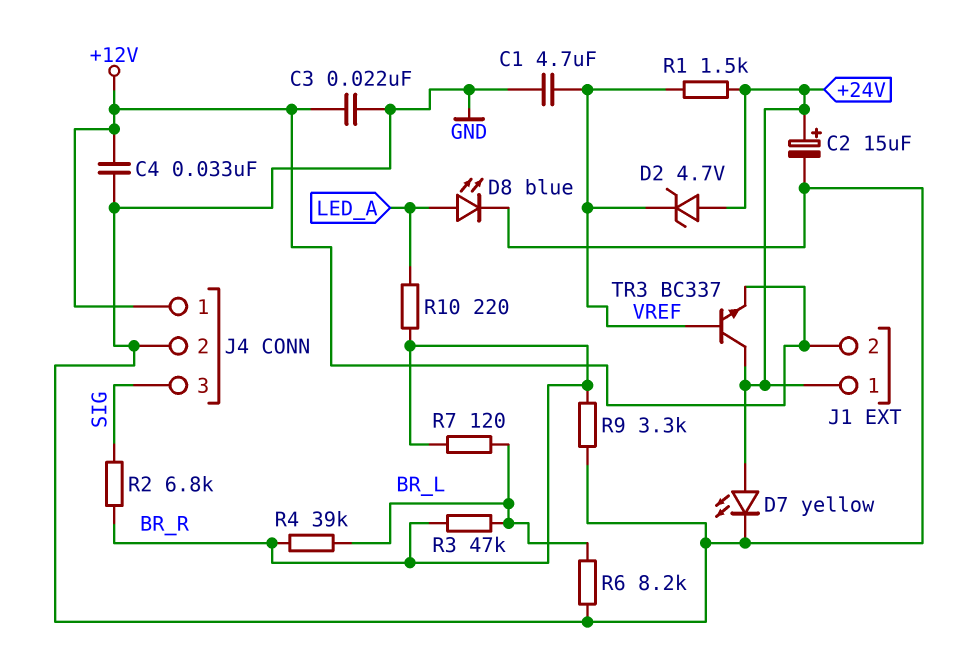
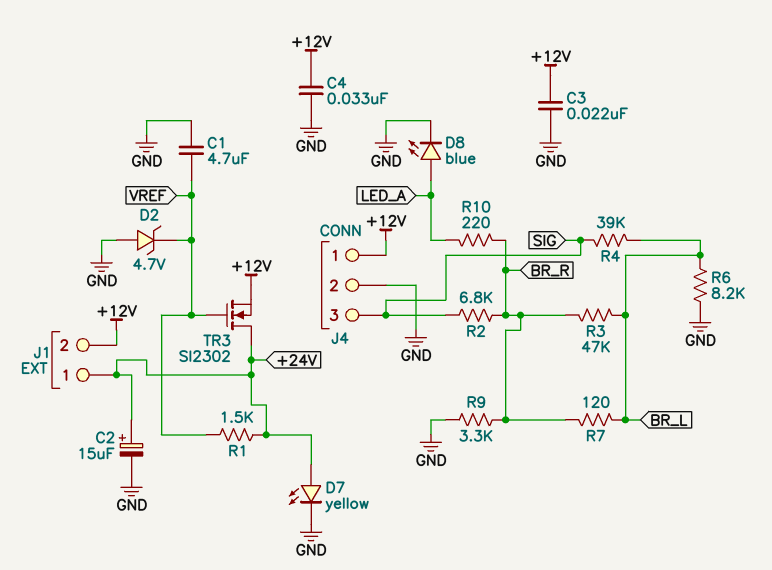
D2: zener 4.7V (A +24V, K VREF) -> zener 4.7V (A GND, K VREF)
R4: 39k (BR_L, BR_R) -> 39k (BR_L, SIG)
TR3: NPN BC337 (B VREF, C +24V, E +12V) -> NMOS SI2302 (G VREF, D +24V, S +12V)

